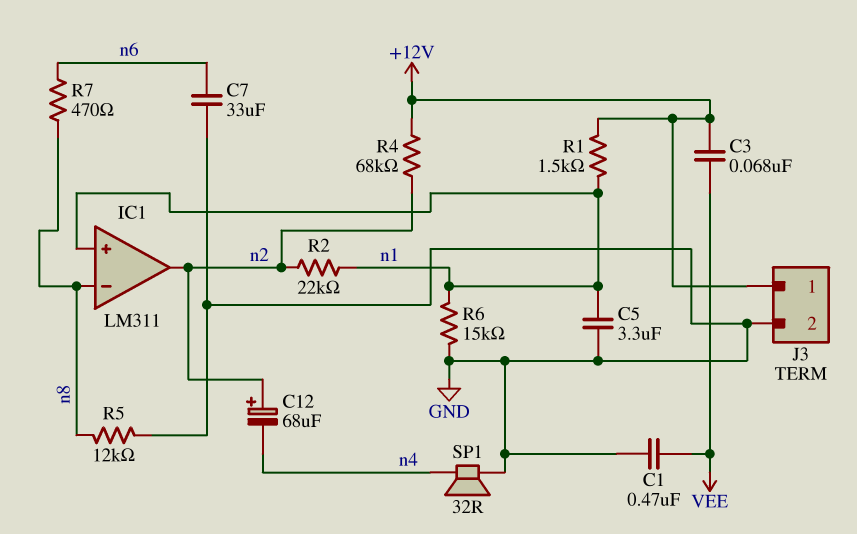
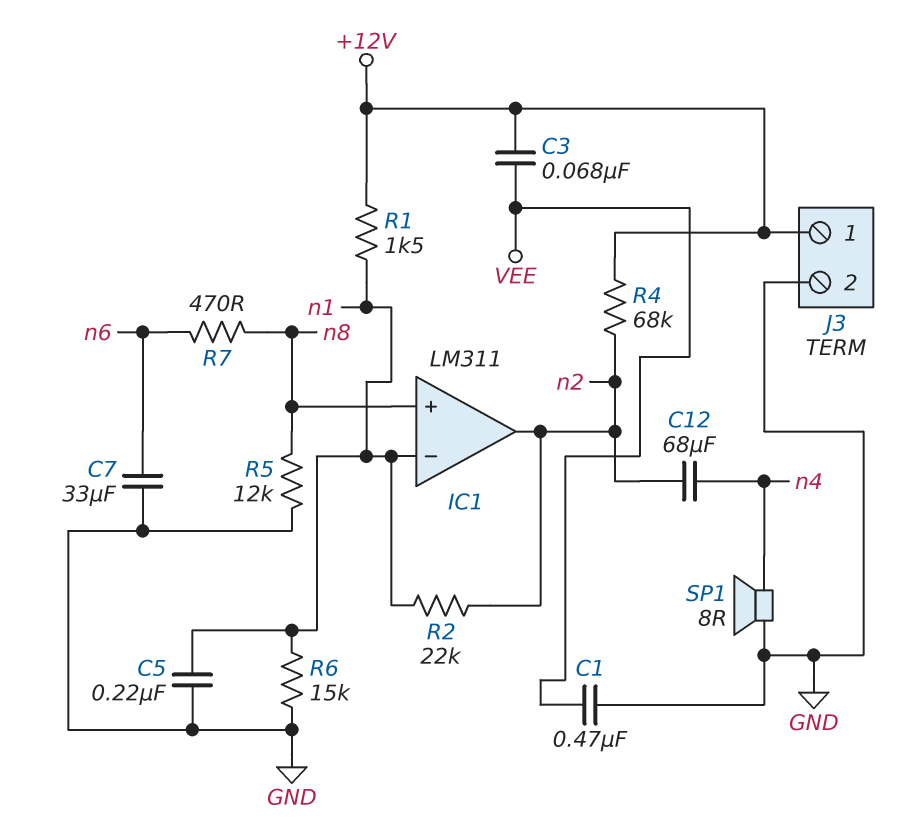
C5: 3.3uF (GND, n1) -> 220nF (GND, n1)
C12: 68uF (plus n2, minus n4) -> 68uF (n2, n4)
IC1 pin in+: n1 -> n8
IC1 pin in-: n8 -> n1
SP1: speaker 32R (GND, n4) -> speaker 8R (GND, n4)

